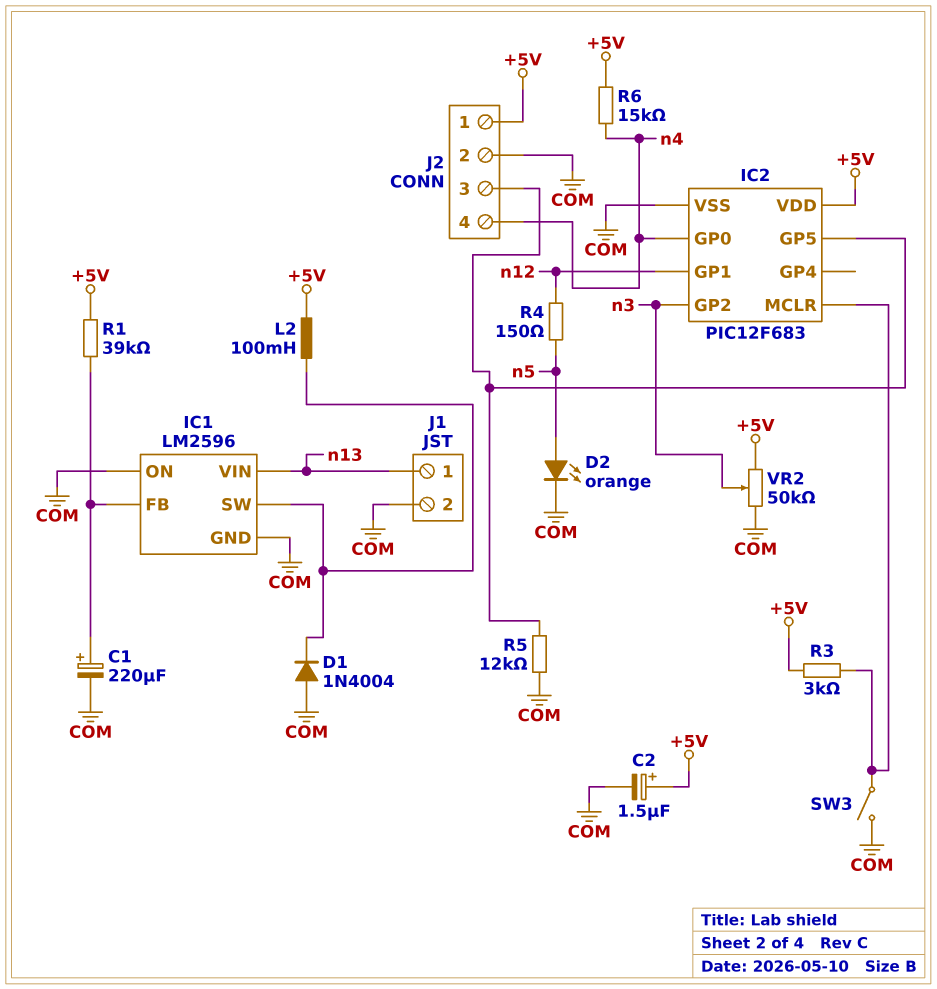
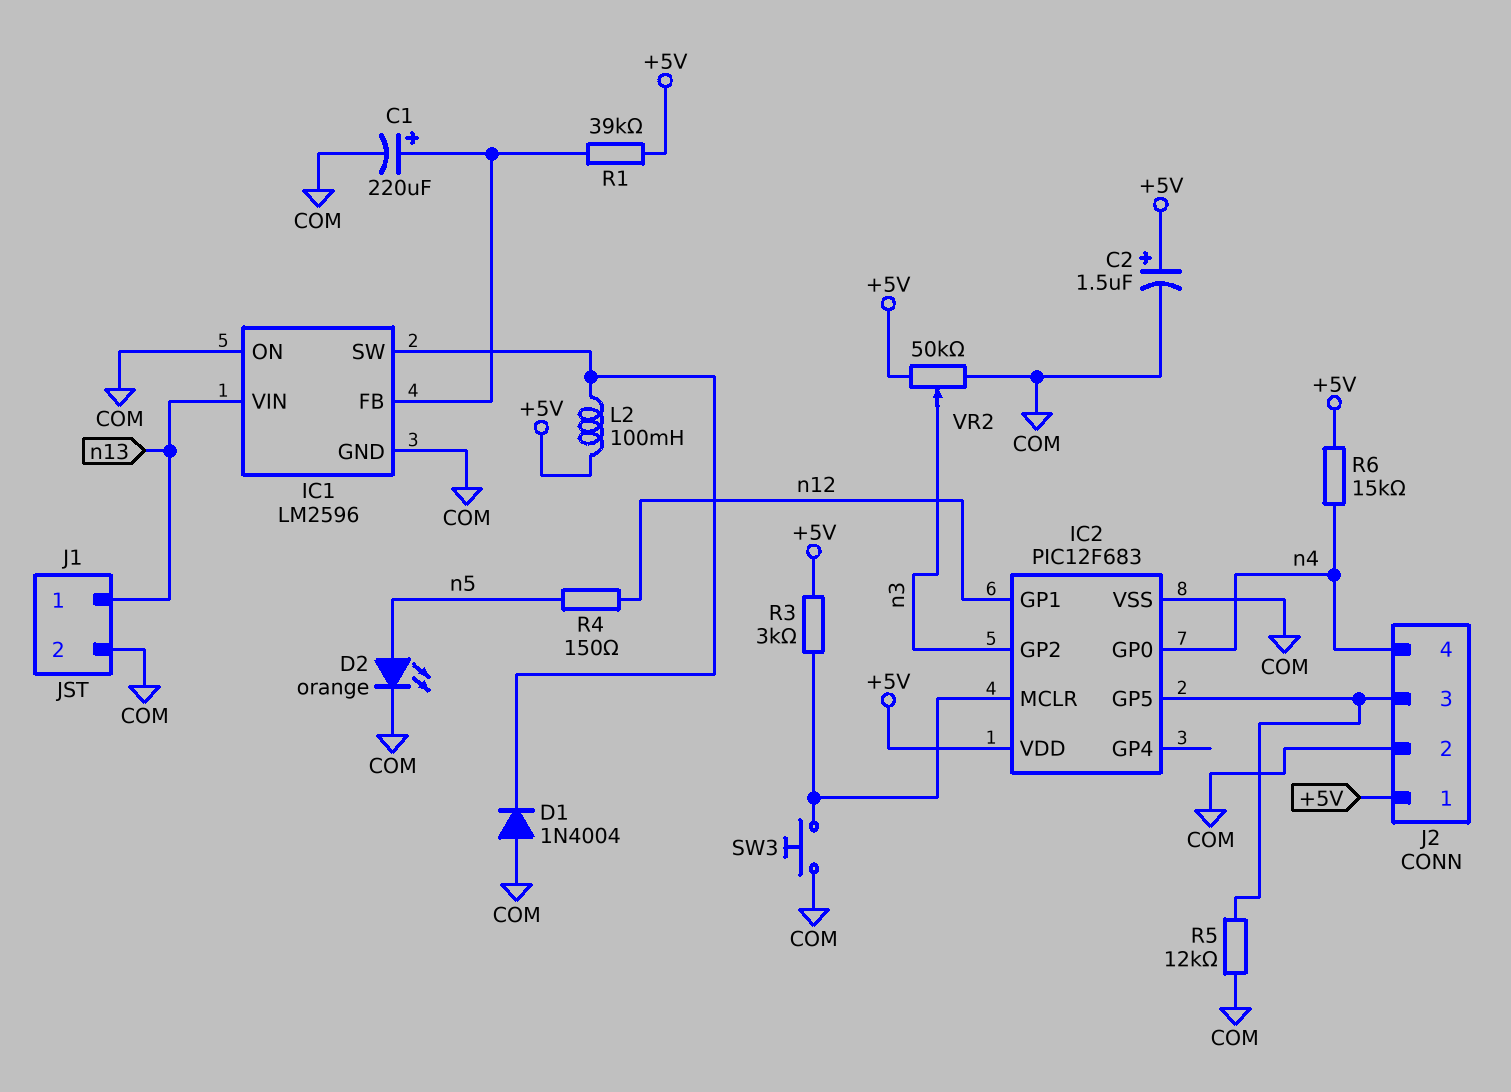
SW3: switch (COM, IC2/MCLR) -> button (COM, IC2/MCLR)

